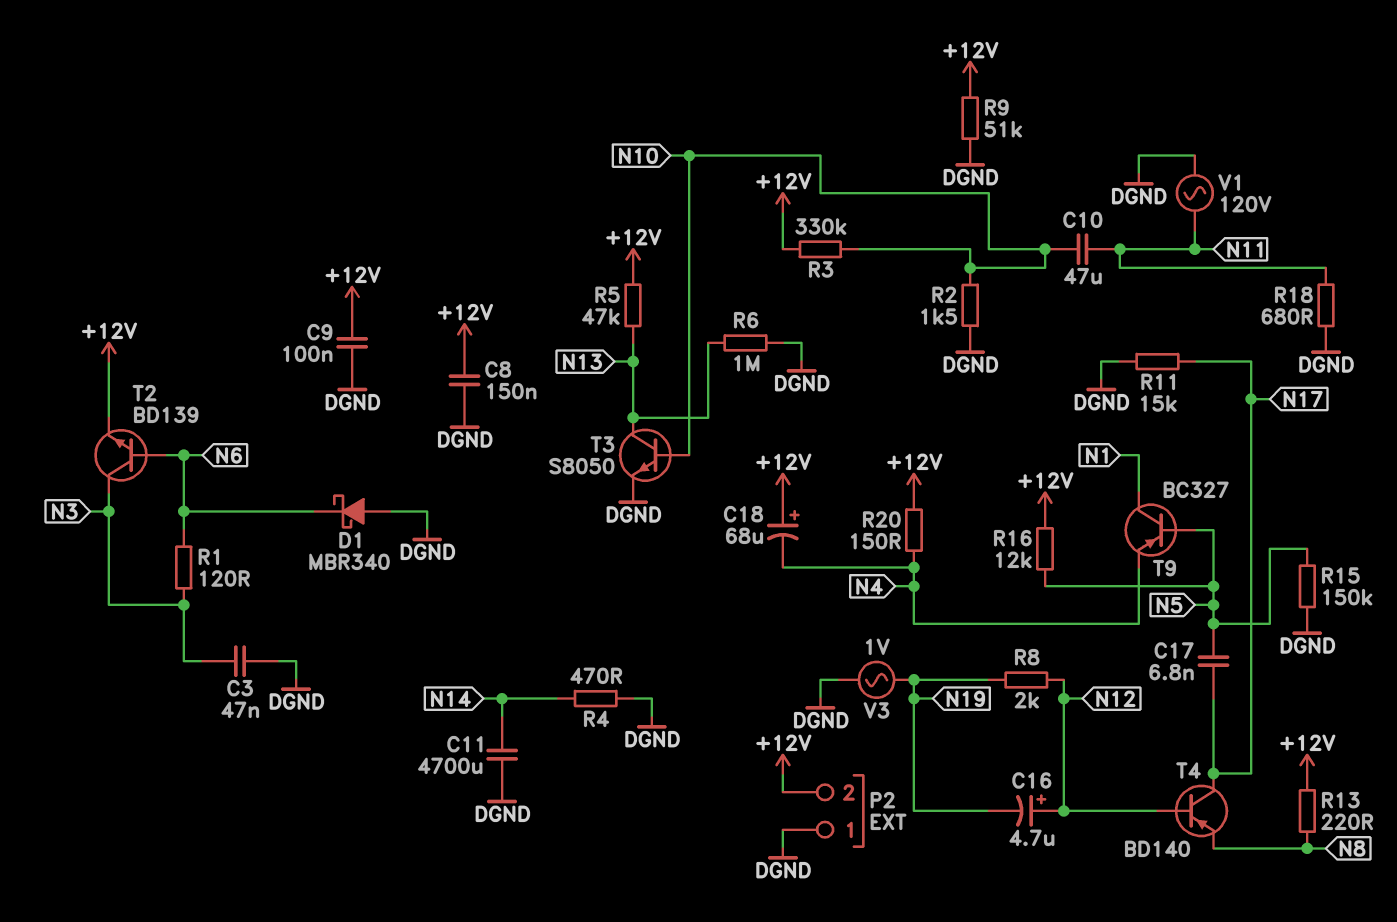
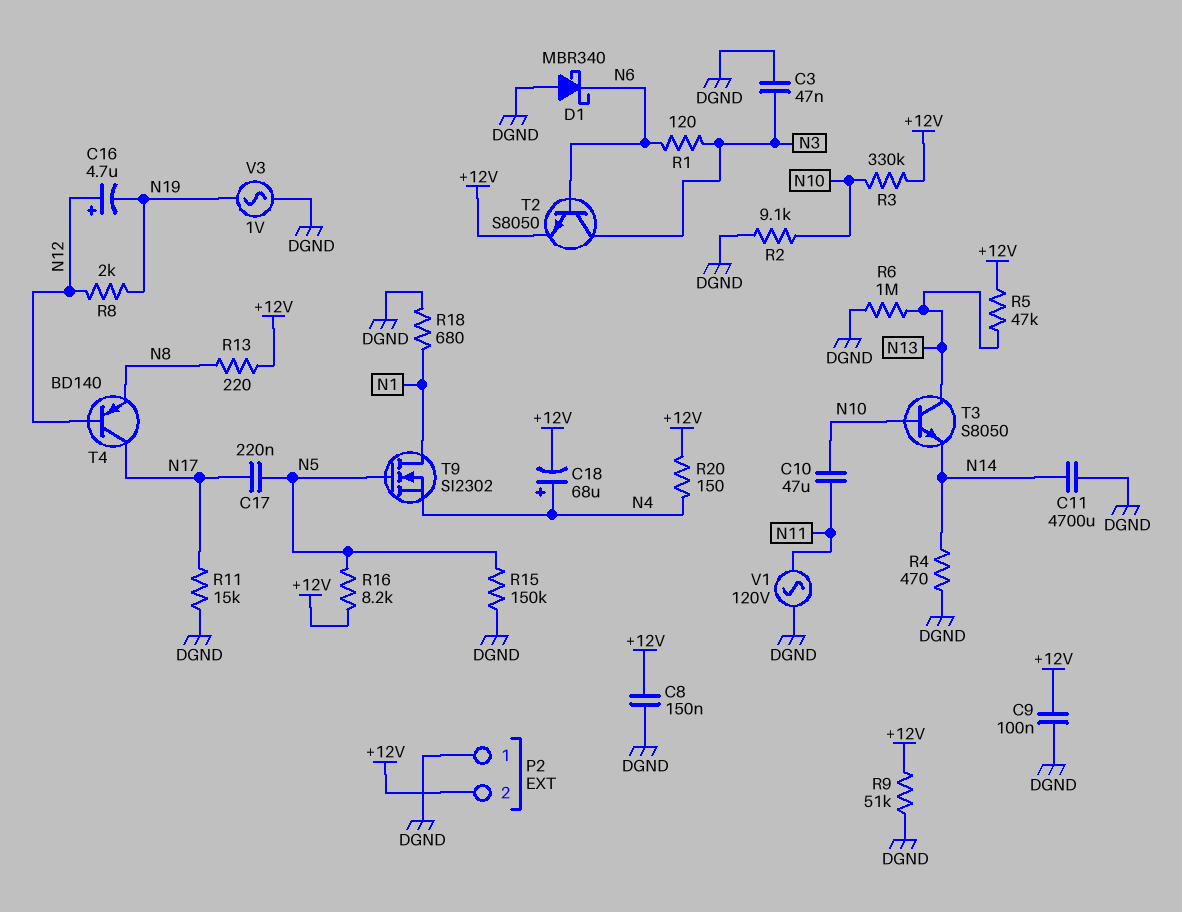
C17: 6.8nF (N5, N17) -> 220nF (N5, N17)
C18: 68uF (plus +12V, minus N4) -> 68uF (plus N4, minus +12V)
R2: 1.5k (DGND, N10) -> 9.1k (DGND, N10)
R16: 12k (+12V, N5) -> 8.2k (+12V, N5)
R18: 680 (DGND, N11) -> 680 (DGND, N1)
T2: NPN BD139 (B N6, C N3, E +12V) -> NPN S8050 (B N6, C N3, E +12V)
T3: NPN S8050 (B N10, C N13, E DGND) -> NPN S8050 (B N10, C N13, E N14)
T9: PNP BC327 (B N5, C N1, E N4) -> NMOS SI2302 (G N5, D N1, S N4)

